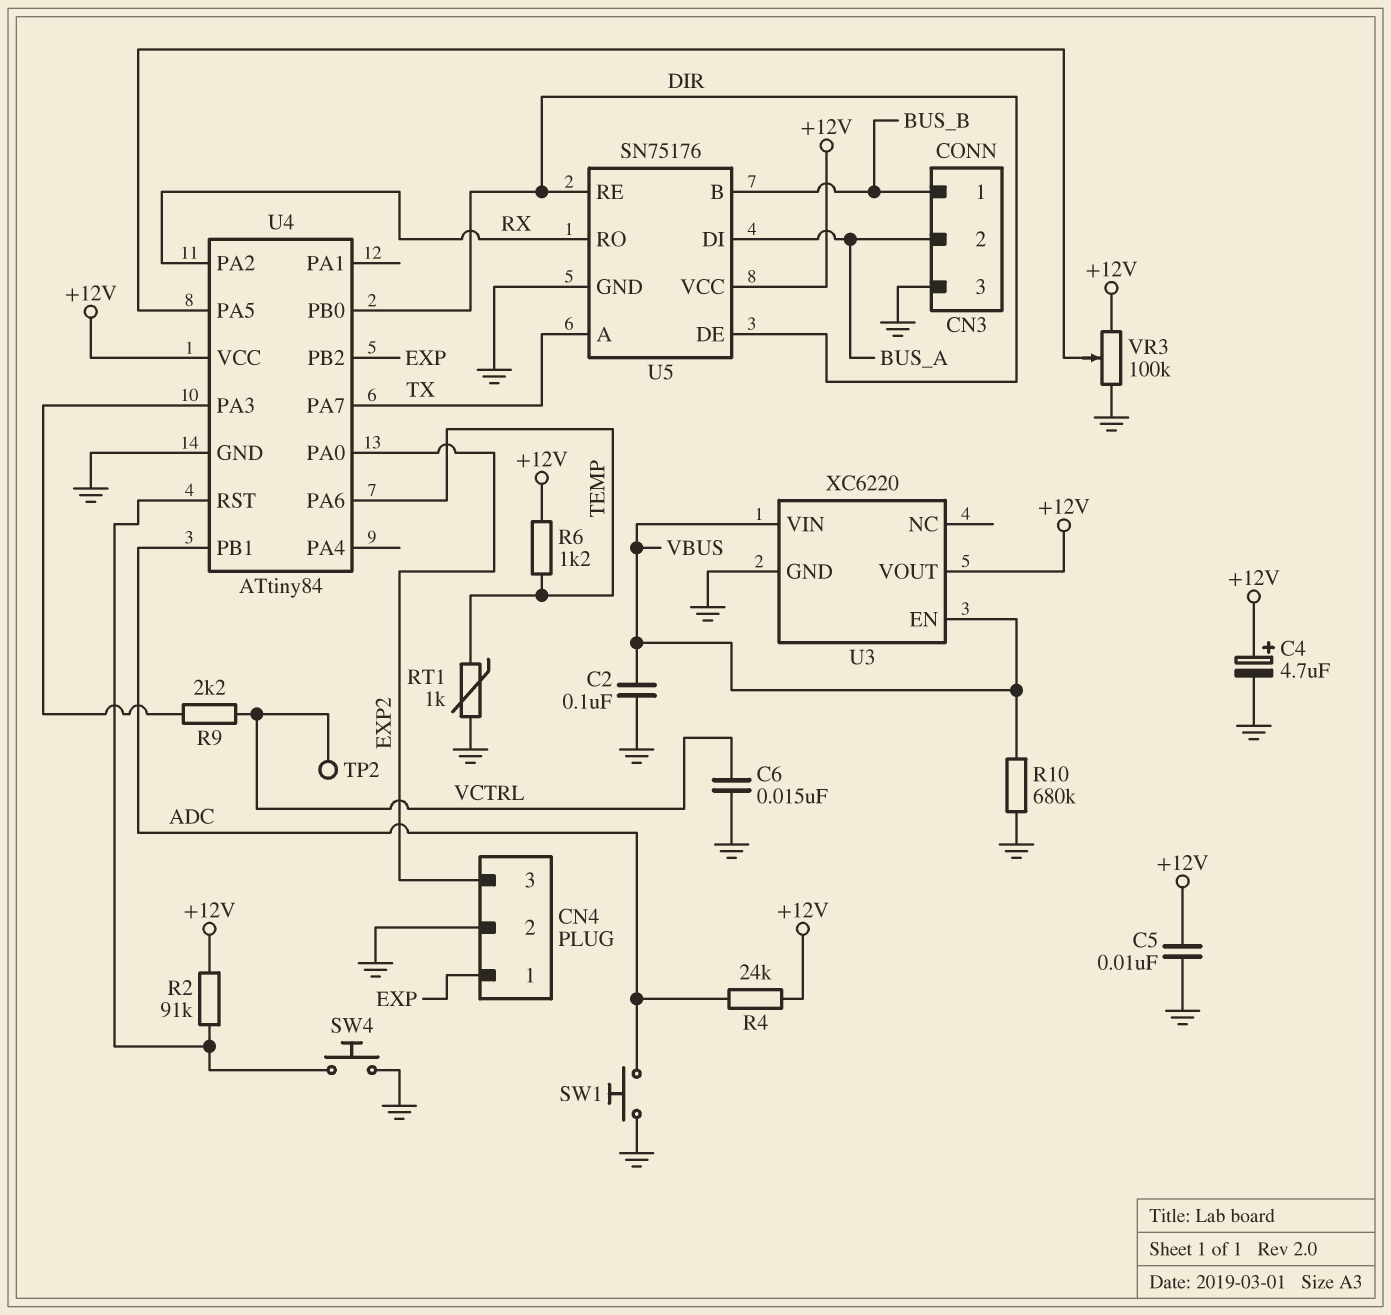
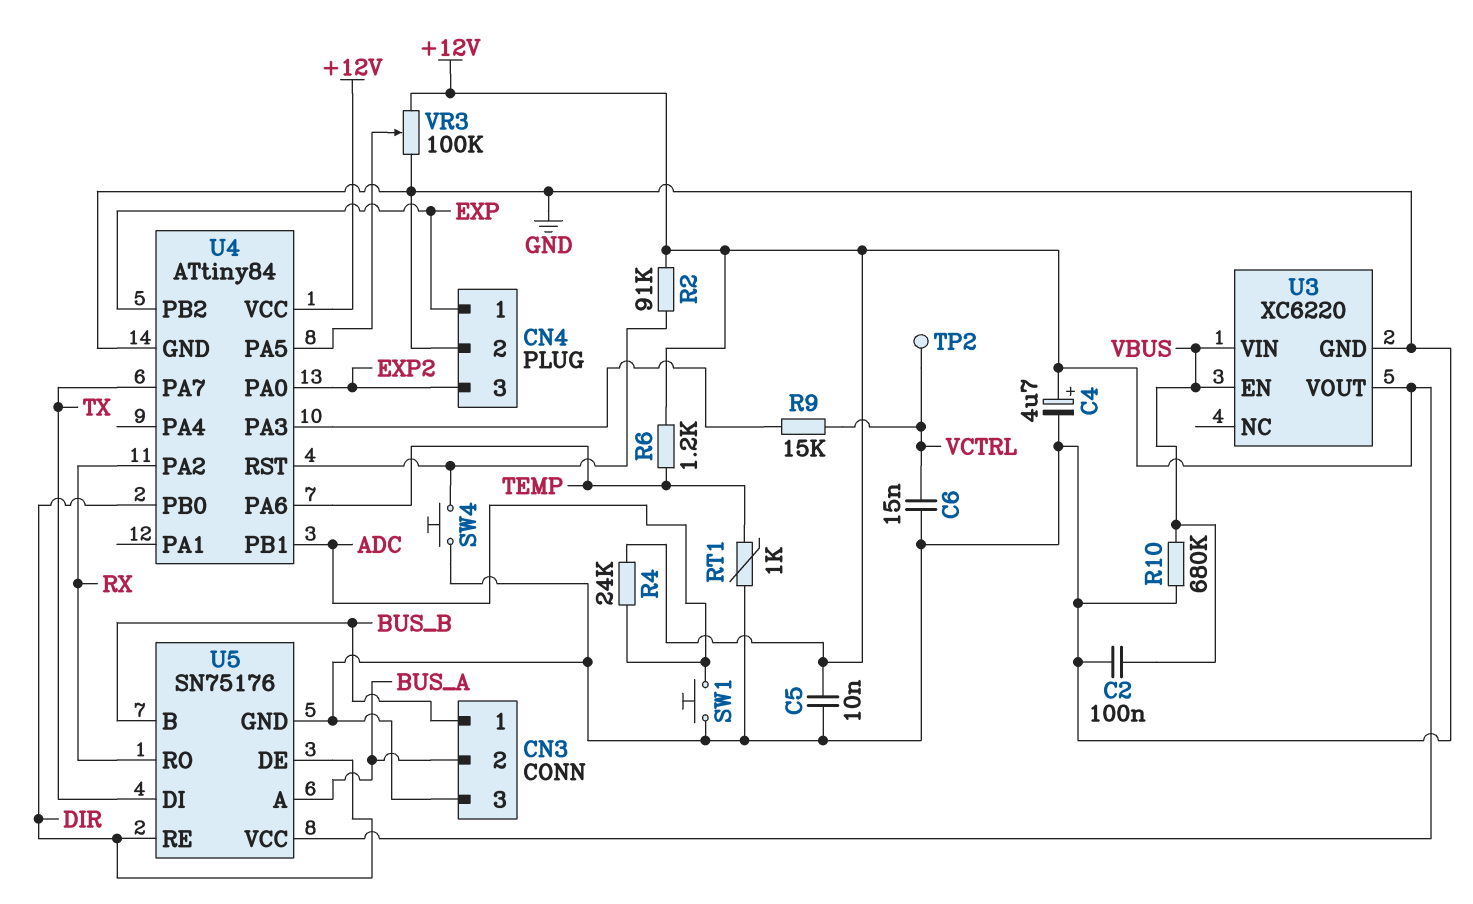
R9: 2.2k (U4/PA3, VCTRL) -> 15k (U4/PA3, VCTRL)
U5 pin A: TX -> BUS_A
U5 pin DI: BUS_A -> TX

